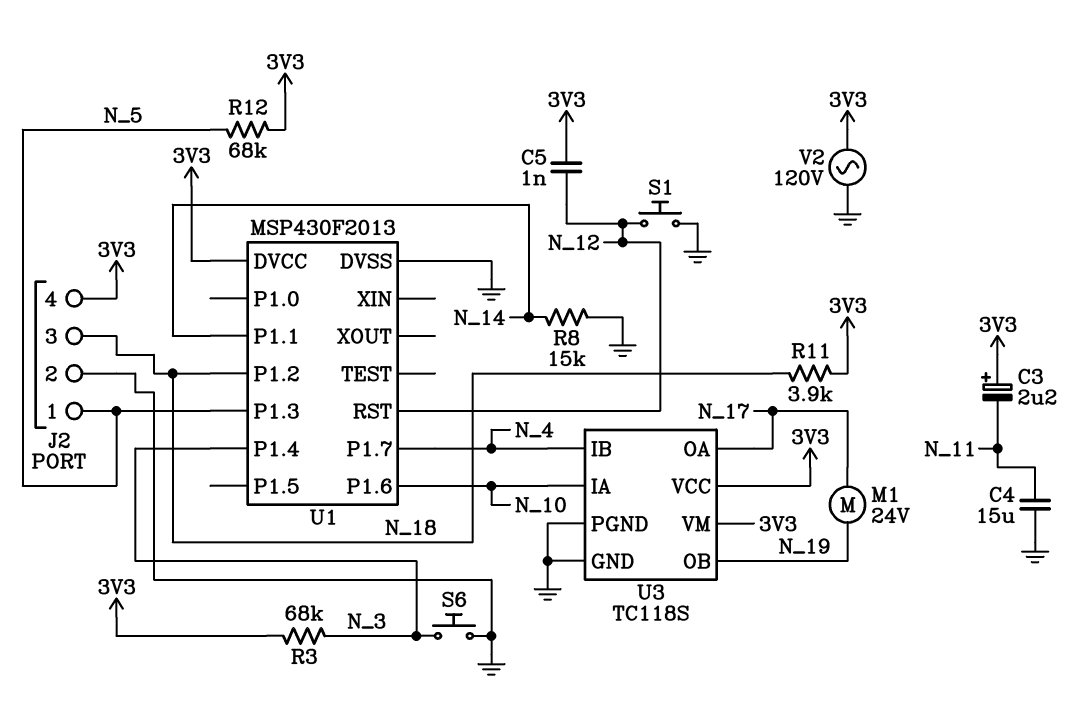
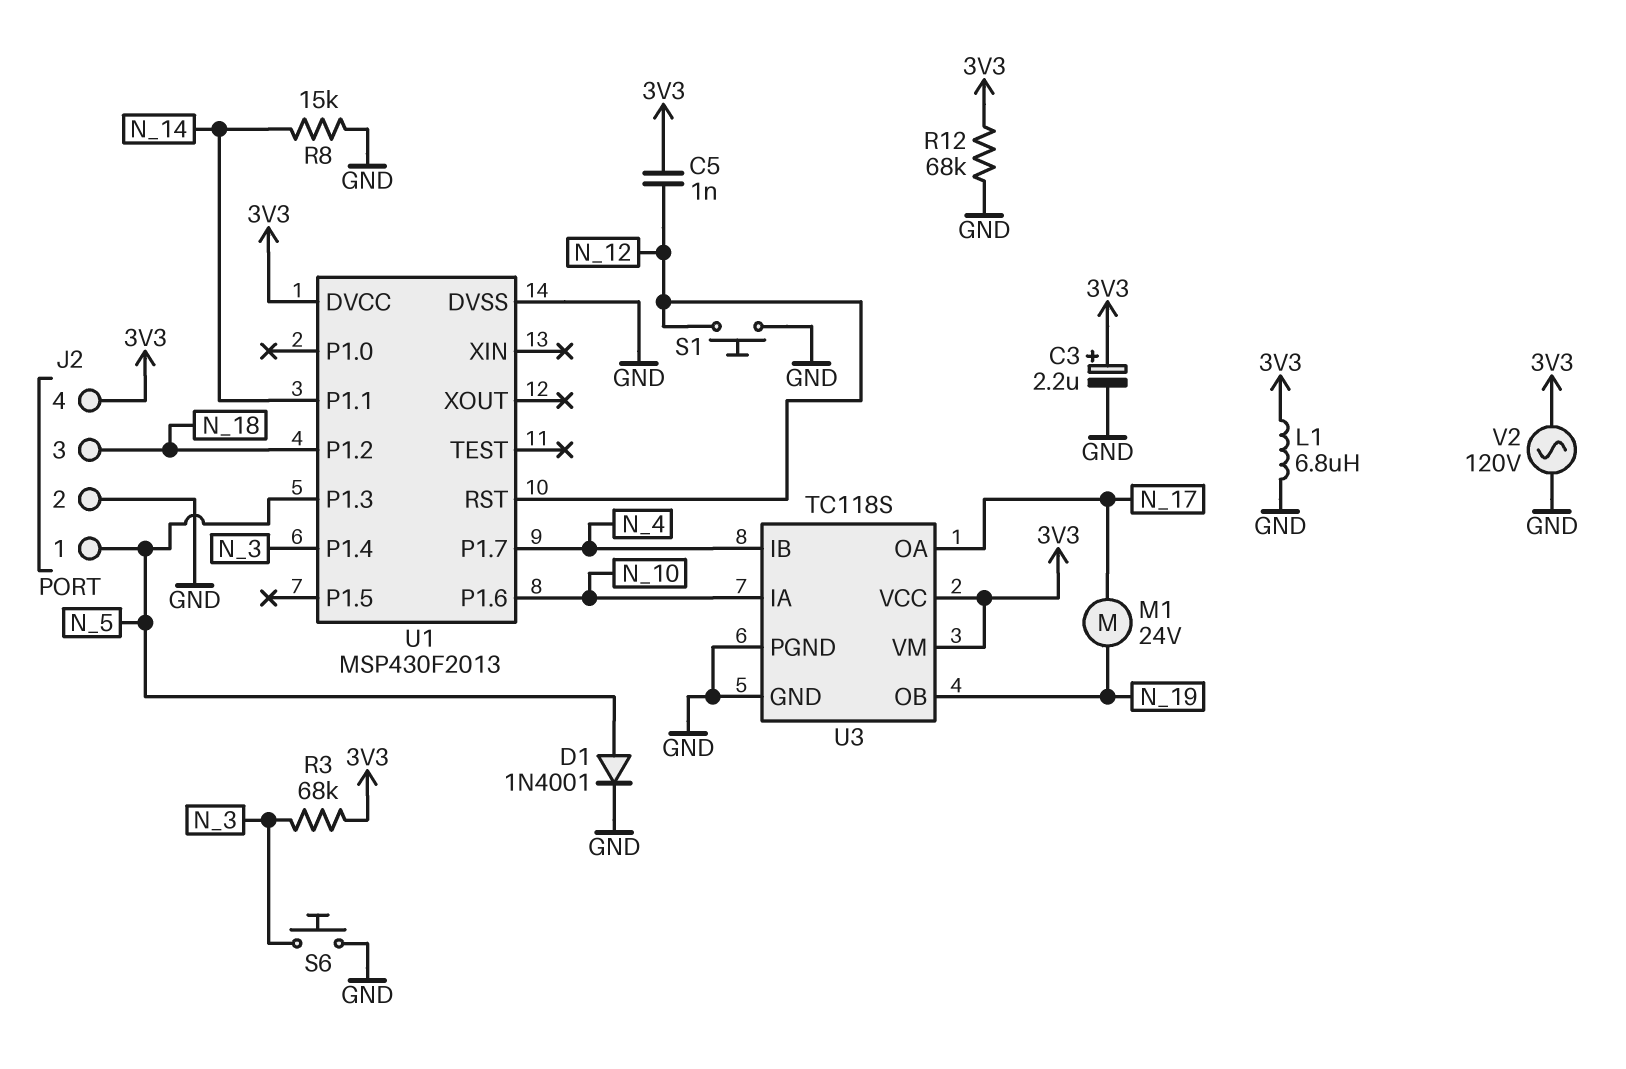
C3: 2.2uF (plus 3V3, minus N_11) -> 2.2uF (plus 3V3, minus GND)
C4: 15uF (GND, N_11) -> none
D1: none -> diode 1N4001 (A N_5, K GND)
L1: none -> 6.8uH (3V3, GND)
R11: 3.9k (3V3, N_18) -> none
R12: 68k (3V3, N_5) -> 68k (3V3, GND)

